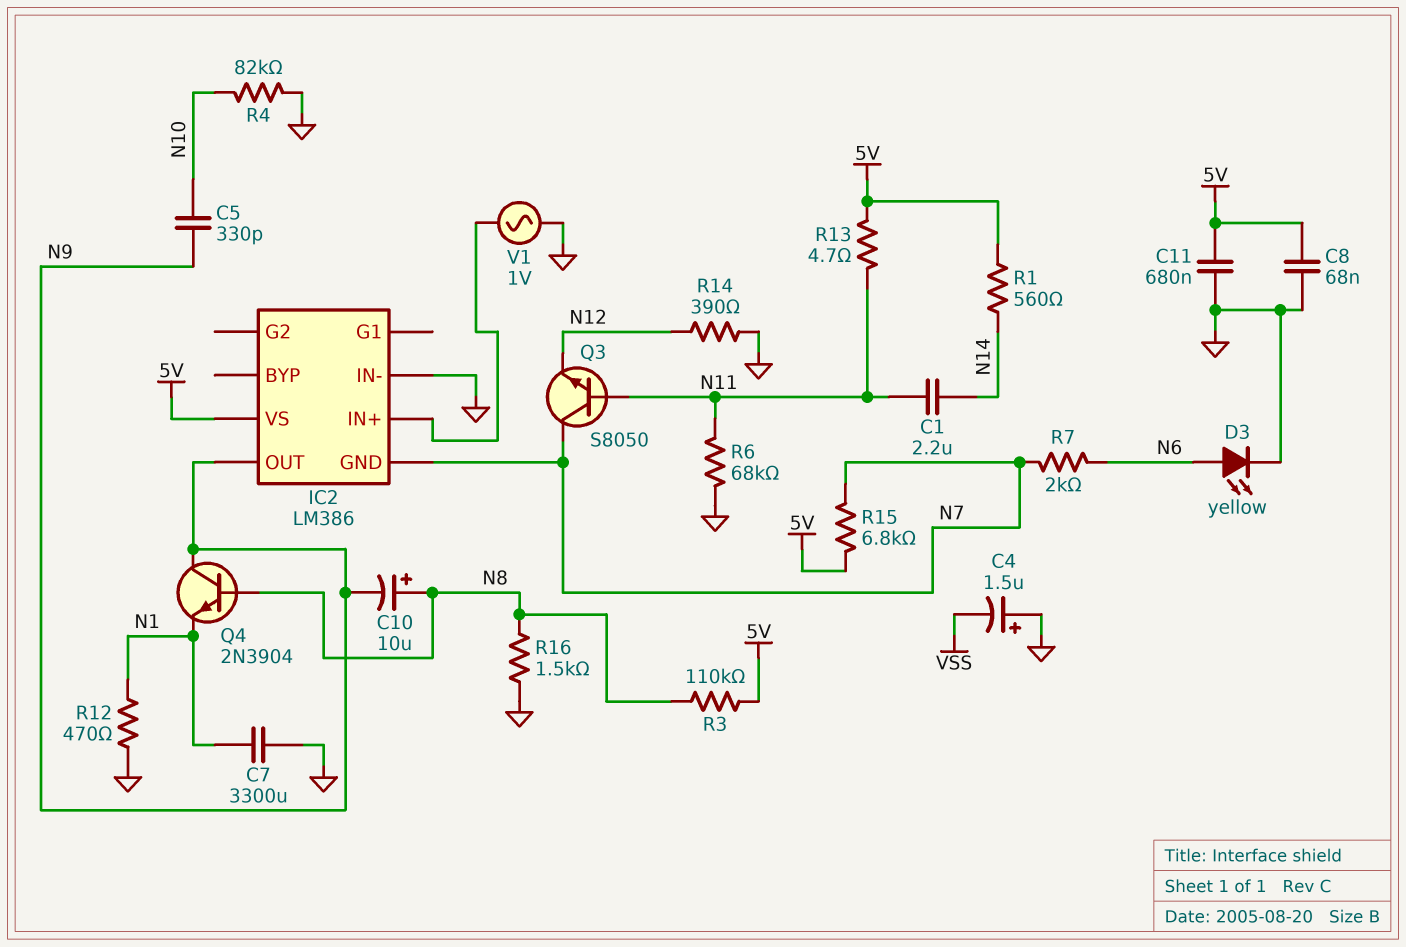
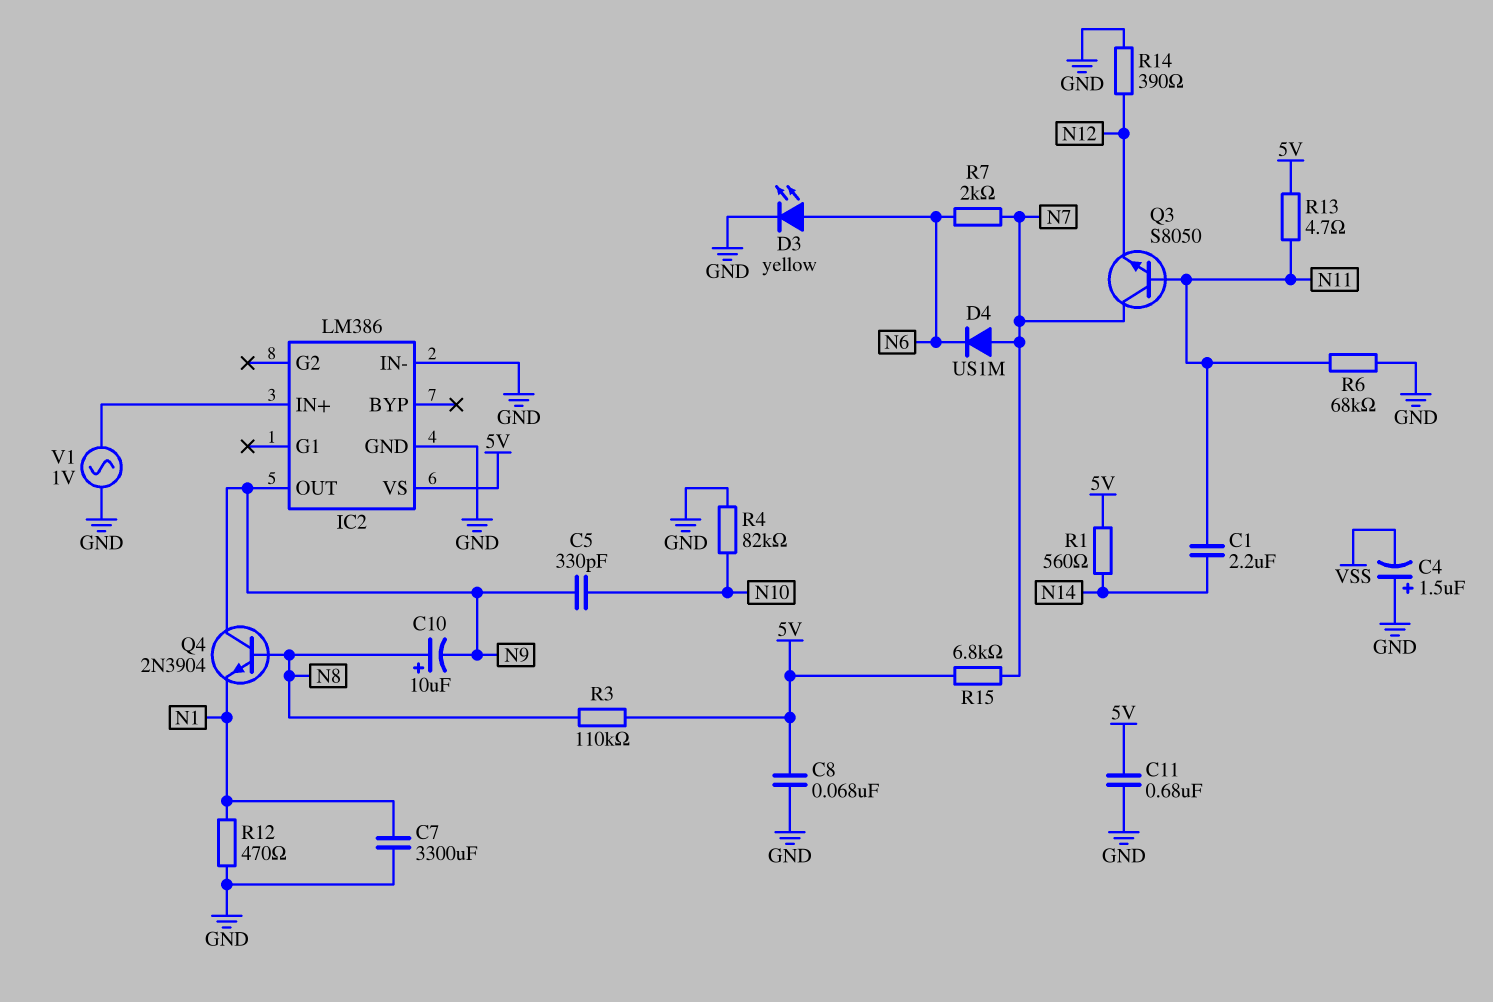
D4: none -> diode US1M (A N7, K N6)
IC2 pin GND: N7 -> GND
R16: 1.5k (GND, N8) -> none

